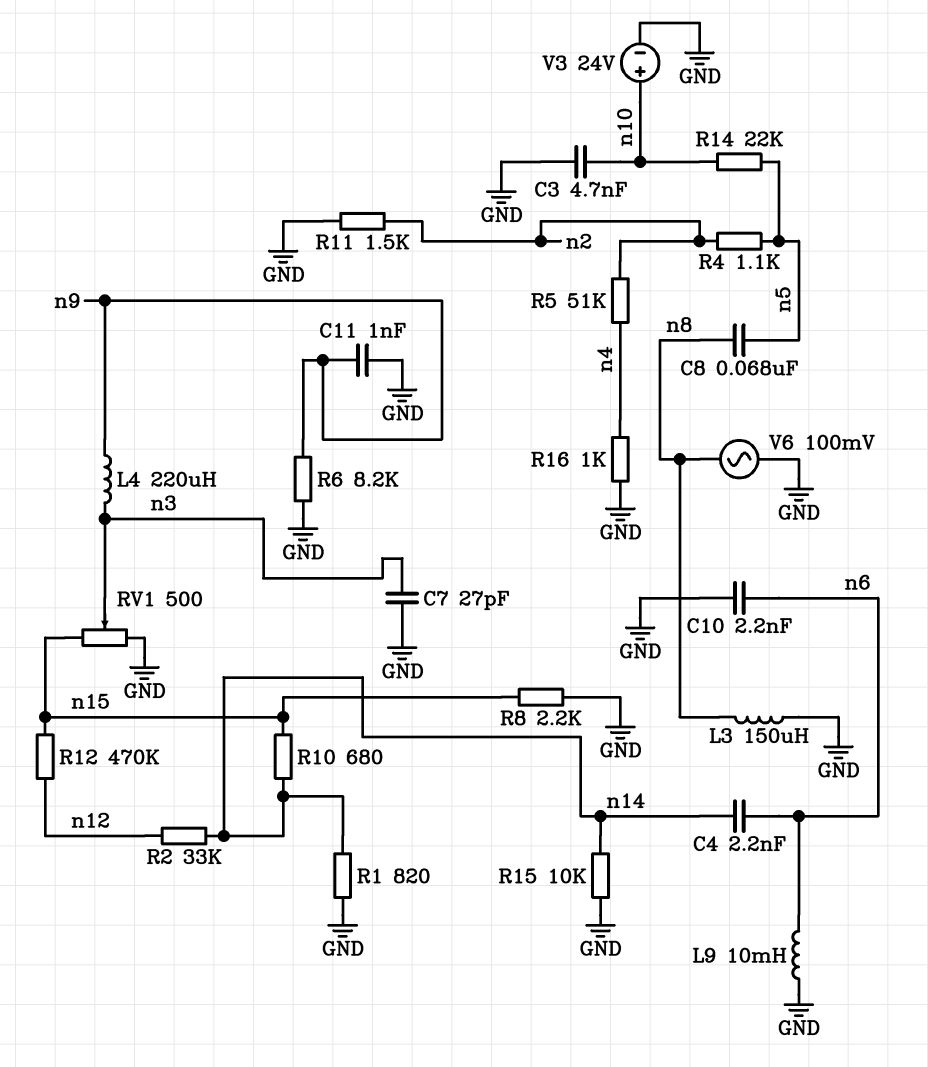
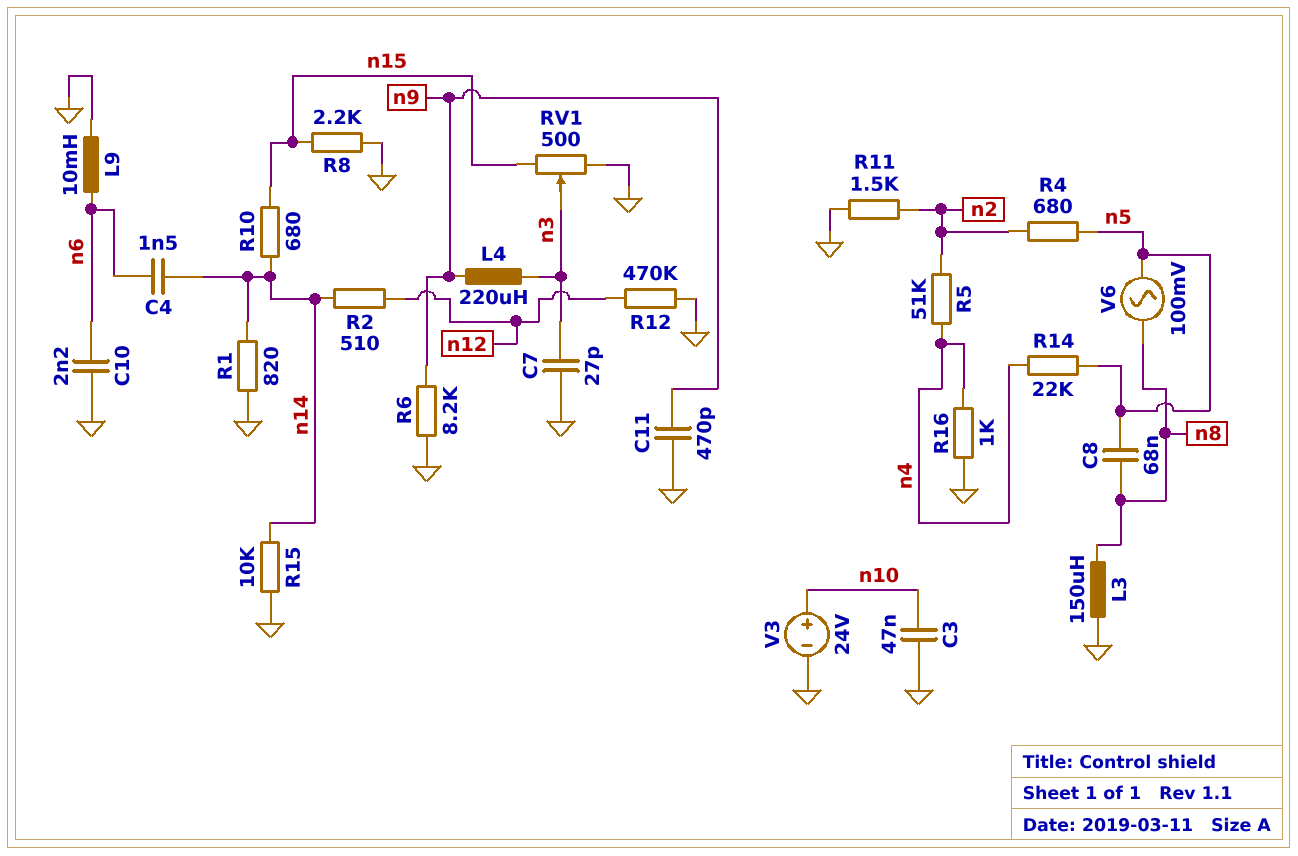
C3: 4.7nF (GND, n10) -> 47nF (GND, n10)
C4: 2.2nF (n6, n14) -> 1.5nF (n6, n14)
C11: 1nF (GND, n9) -> 470pF (GND, n9)
R2: 33k (n12, n14) -> 510 (n12, n14)
R4: 1.1k (n2, n5) -> 680 (n2, n5)
R12: 470k (n12, n15) -> 470k (GND, n12)
R14: 22k (n5, n10) -> 22k (n4, n5)
V6: AC 100mV (GND, n8) -> AC 100mV (n5, n8)

